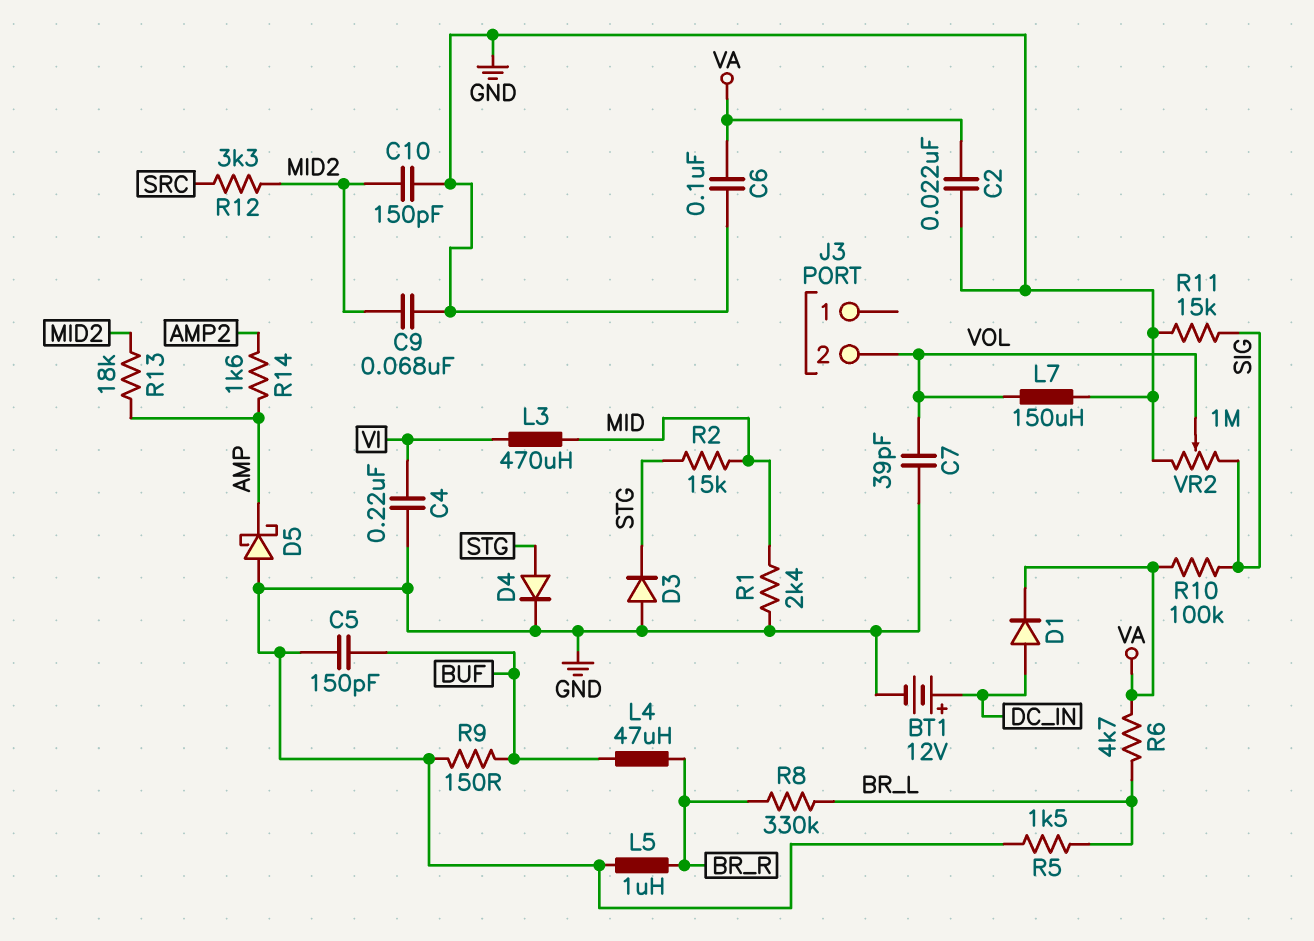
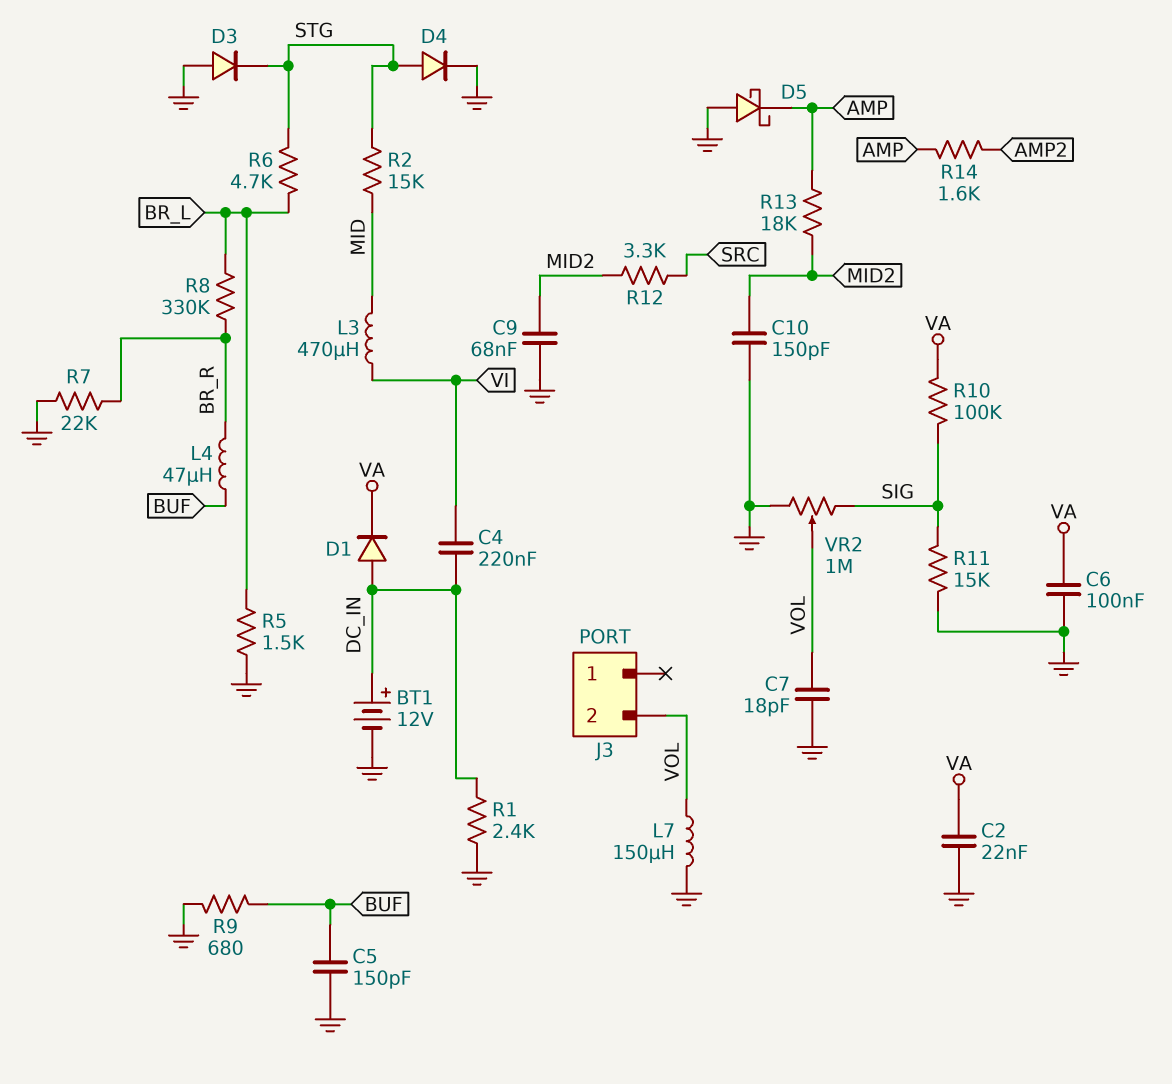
C4: 220nF (GND, VI) -> 220nF (DC_IN, VI)
C7: 39pF (GND, VOL) -> 18pF (GND, VOL)
L5: 1uH (BR_R, GND) -> none
R1: 2.4k (GND, MID) -> 2.4k (DC_IN, GND)
R6: 4.7k (BR_L, VA) -> 4.7k (BR_L, STG)
R7: none -> 22k (BR_R, GND)
R9: 150 (BUF, GND) -> 680 (BUF, GND)

